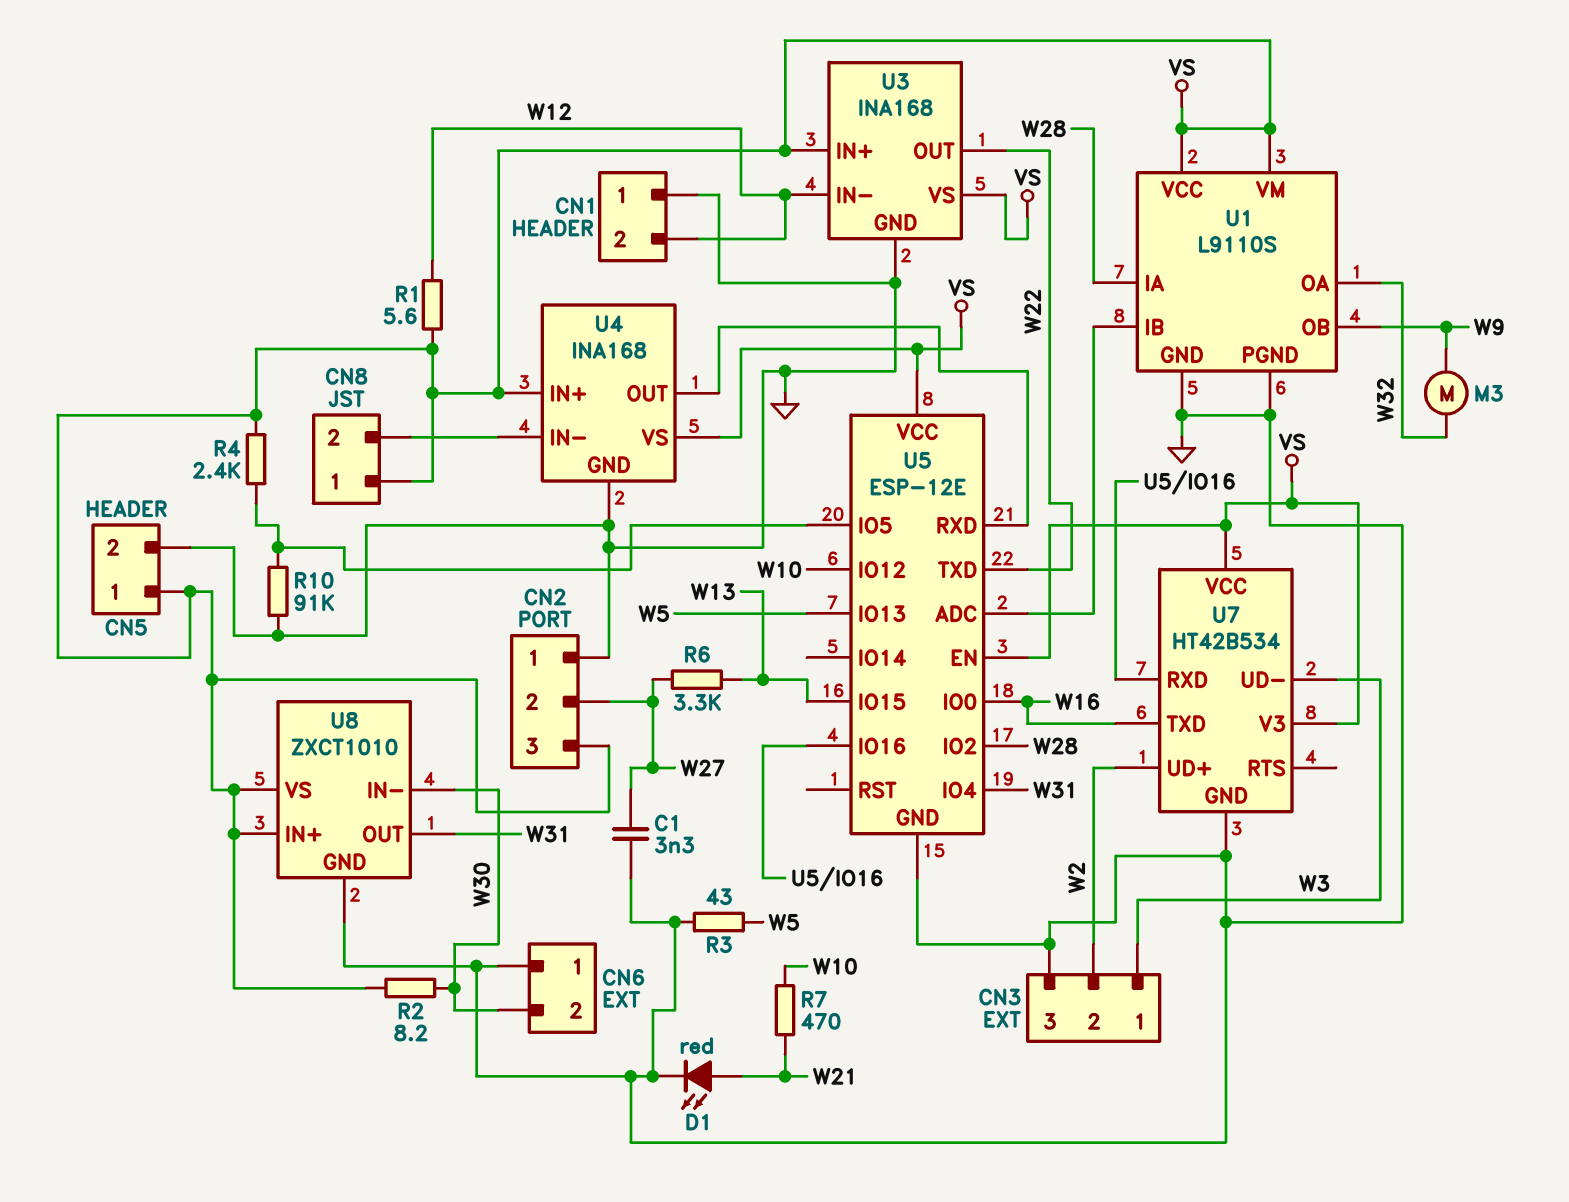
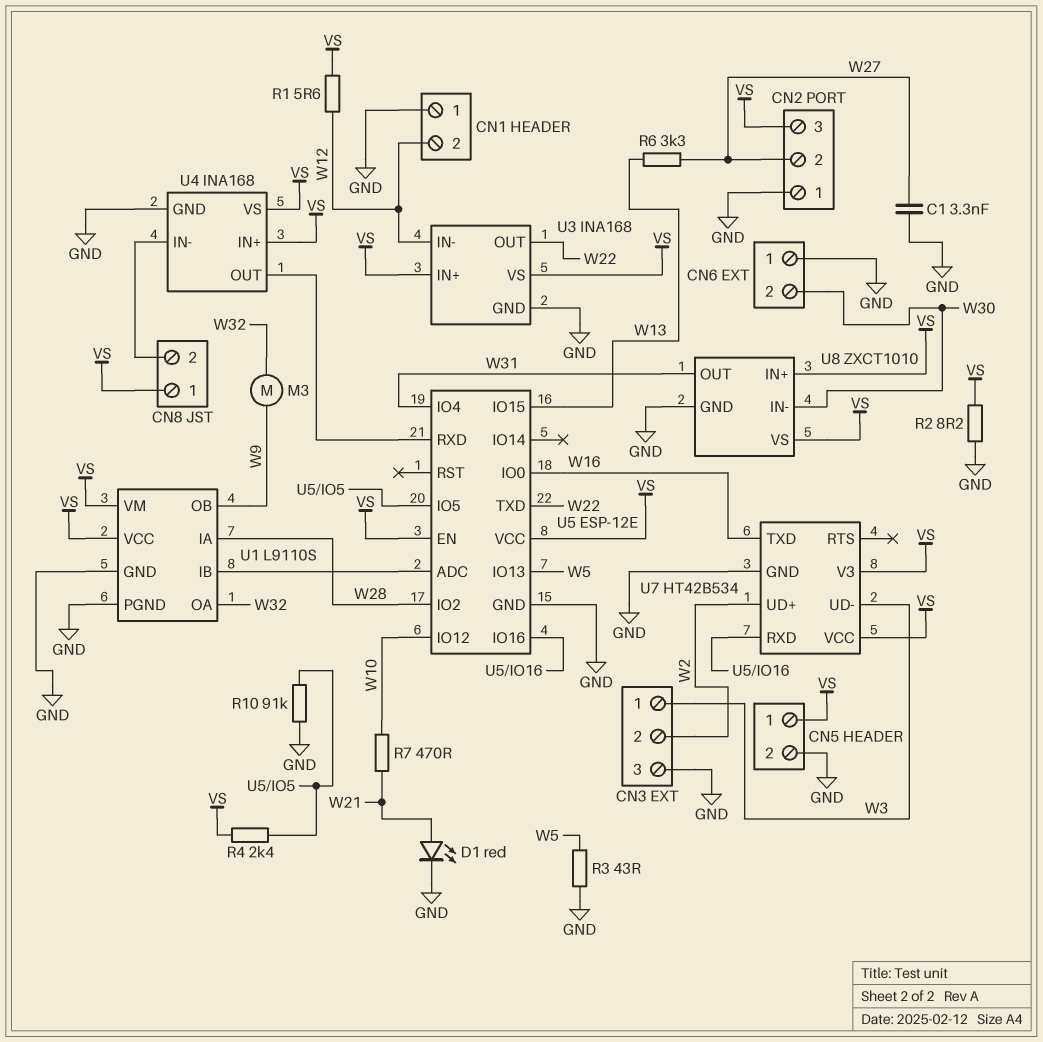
R2: 8.2 (VS, W30) -> 8.2 (GND, VS)

